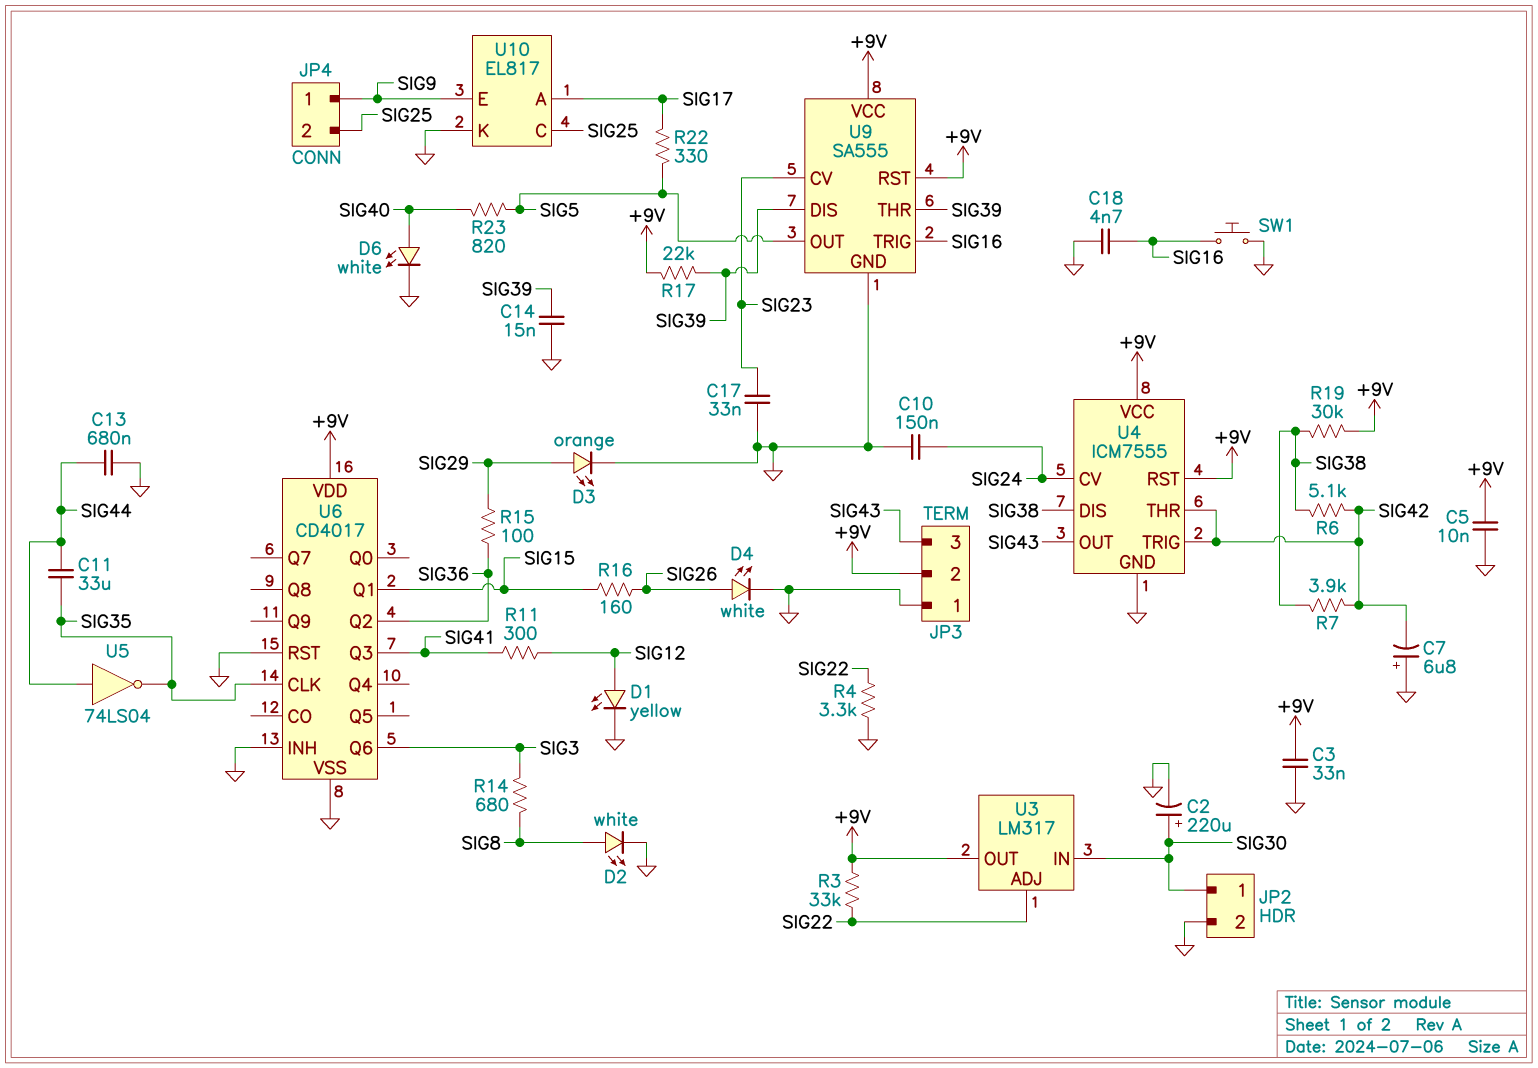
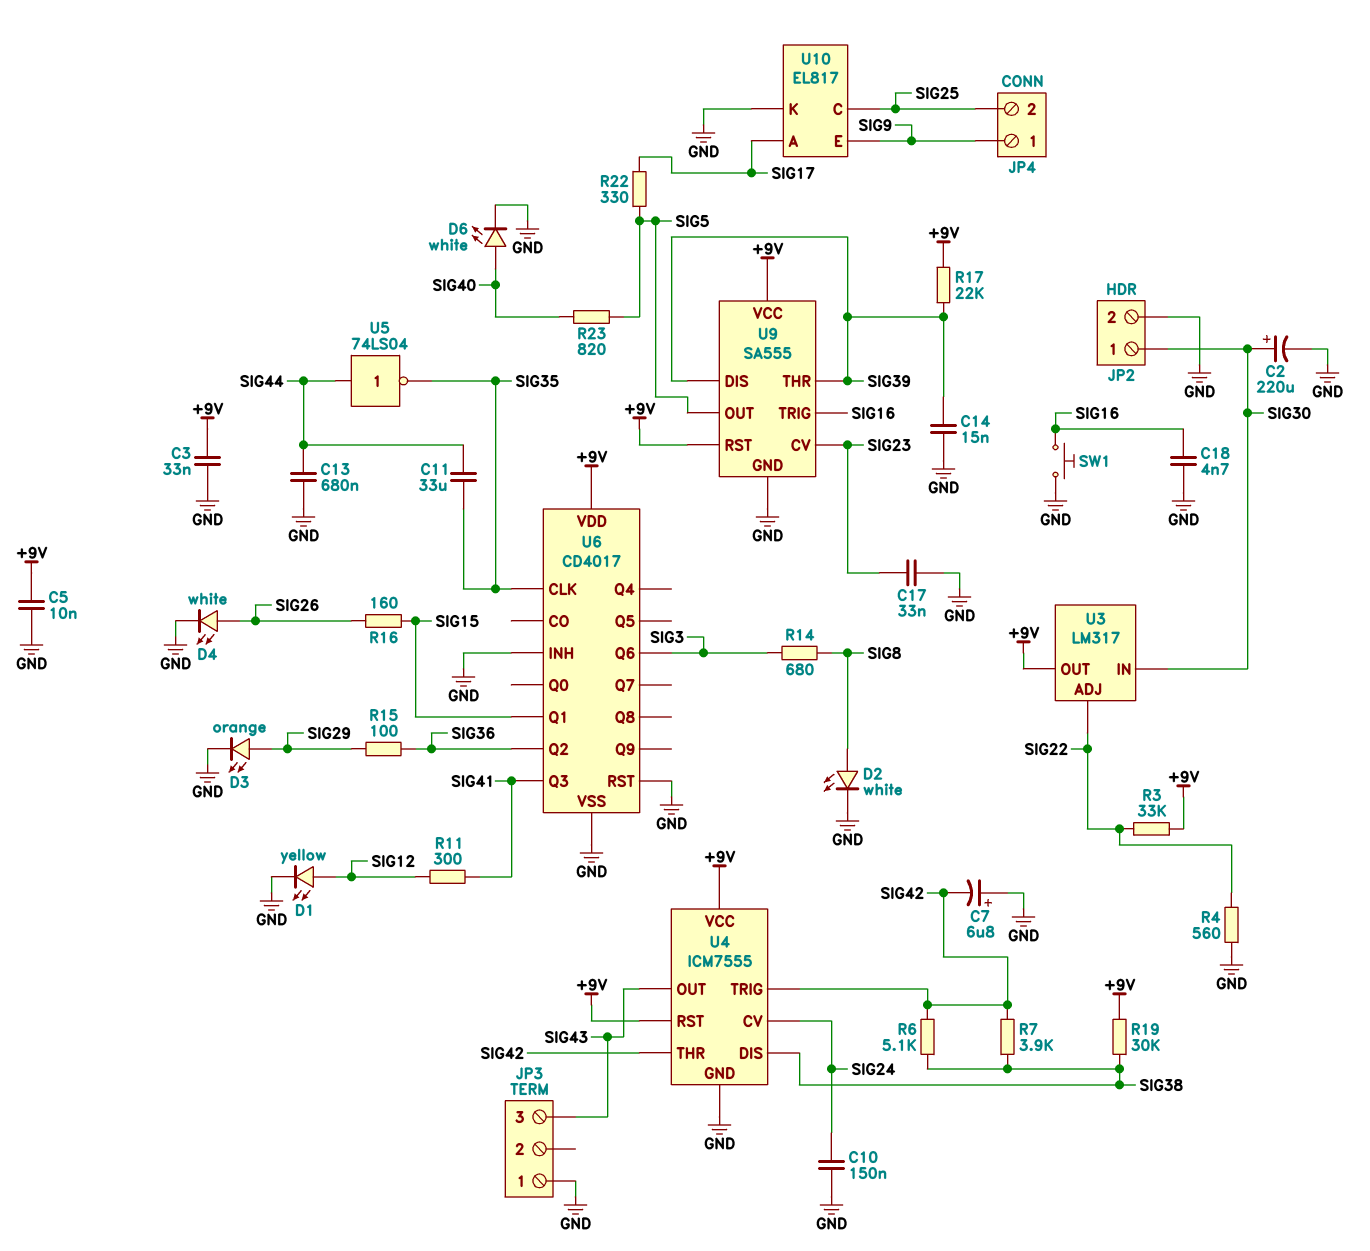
JP3 pin 2: +9V -> none
R4: 3.3k (GND, SIG22) -> 560 (GND, SIG22)

